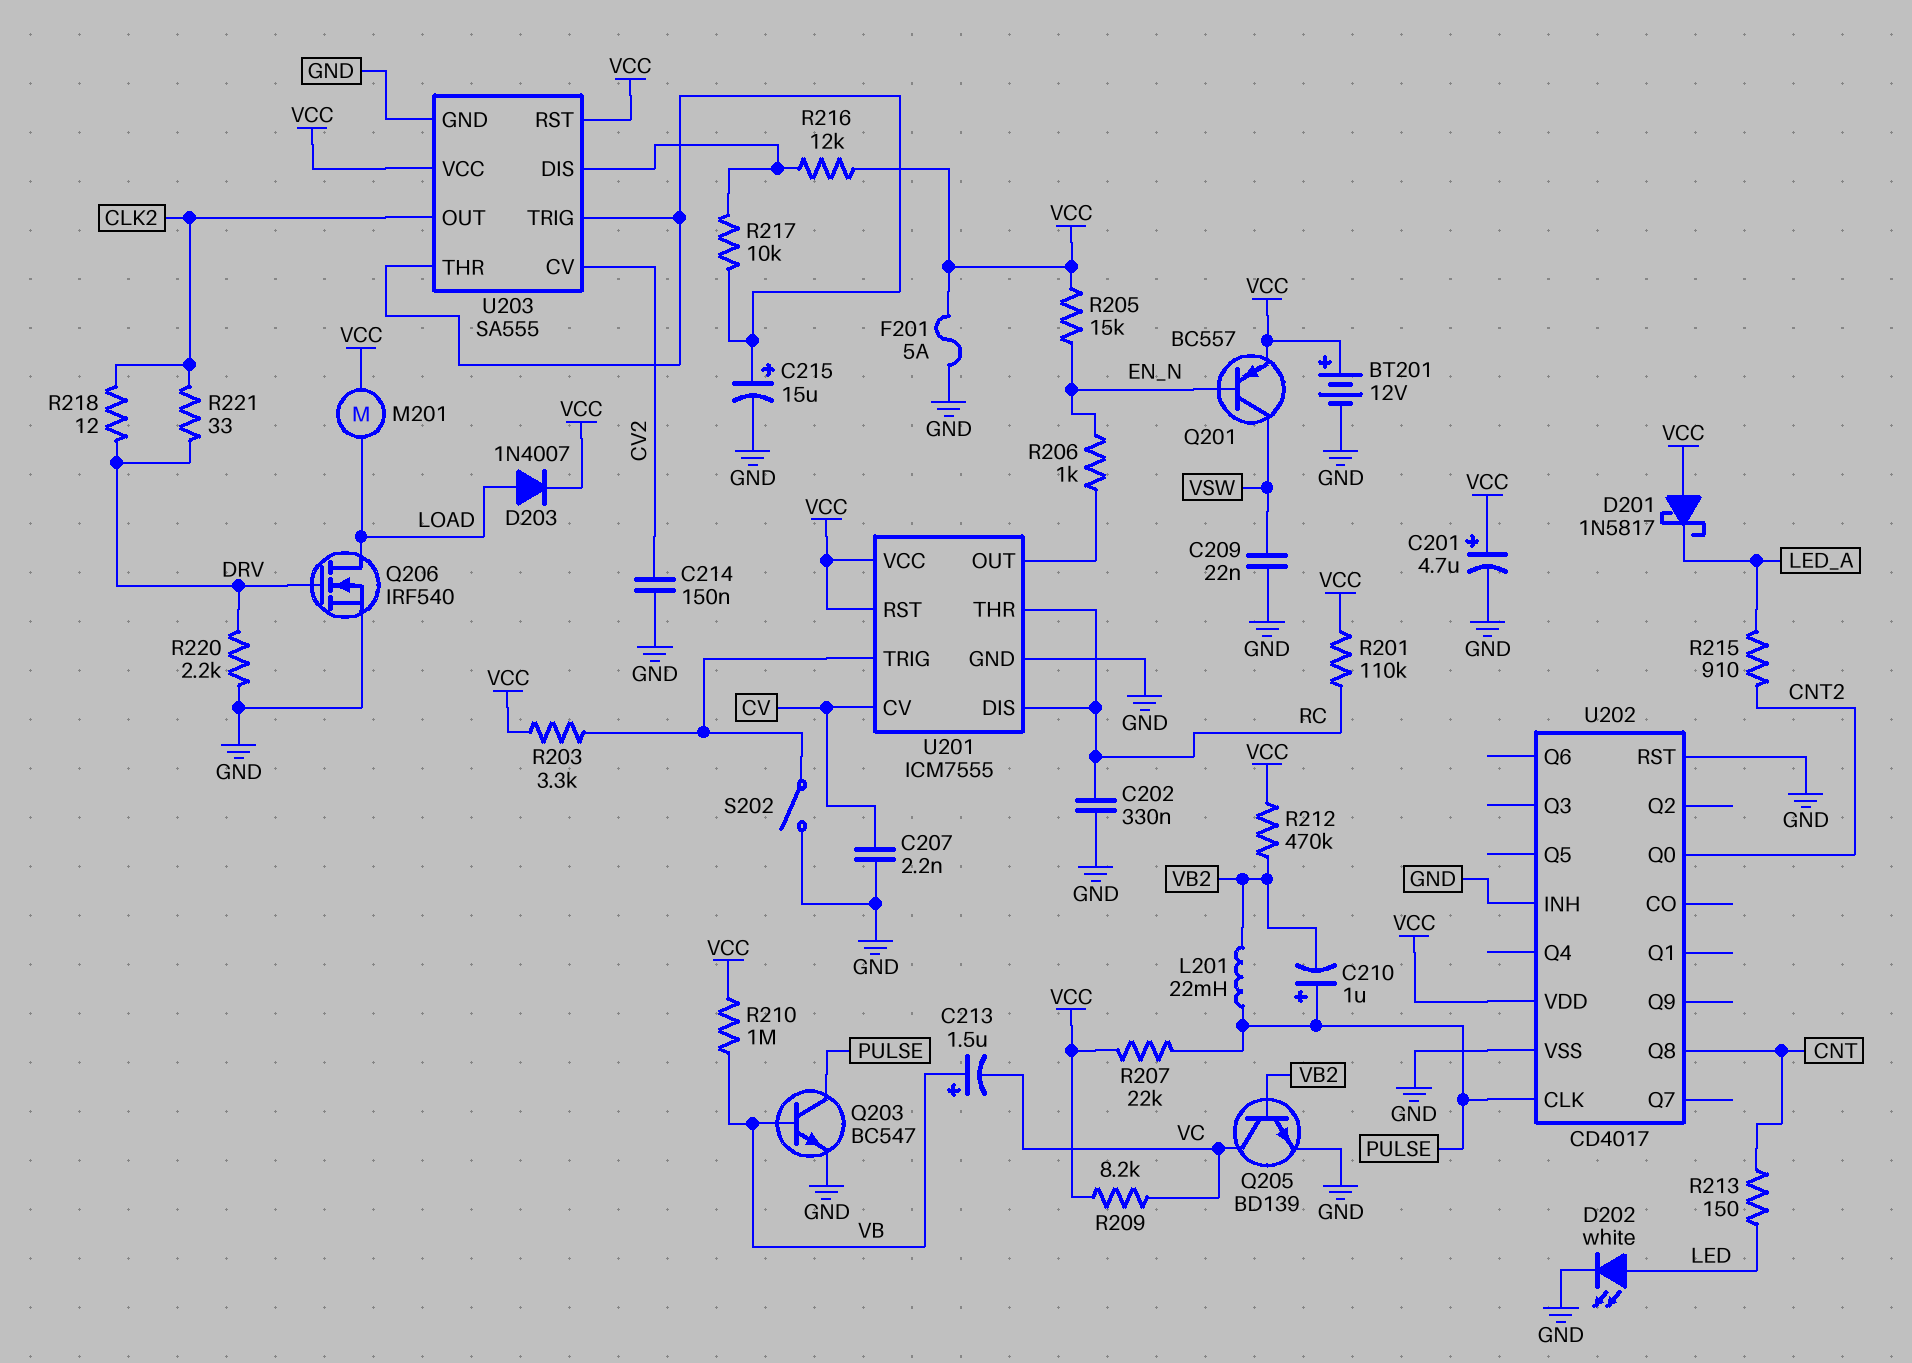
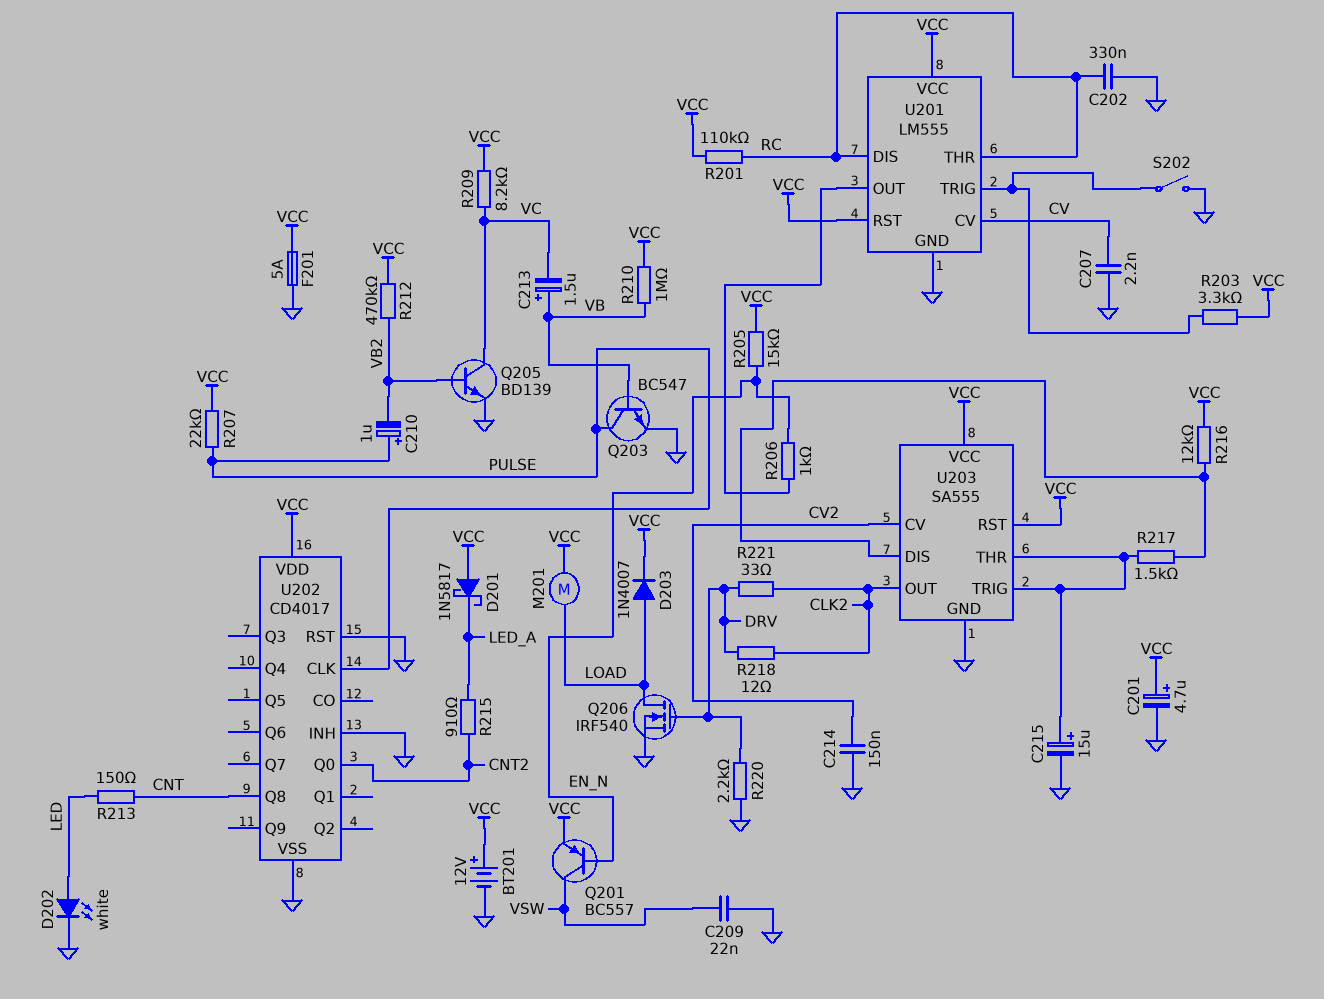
L201: 22mH (PULSE, VB2) -> none
R217: 10k (U203/DIS, U203/THR) -> 1.5k (U203/DIS, U203/THR)
U201: ICM7555 -> LM555

